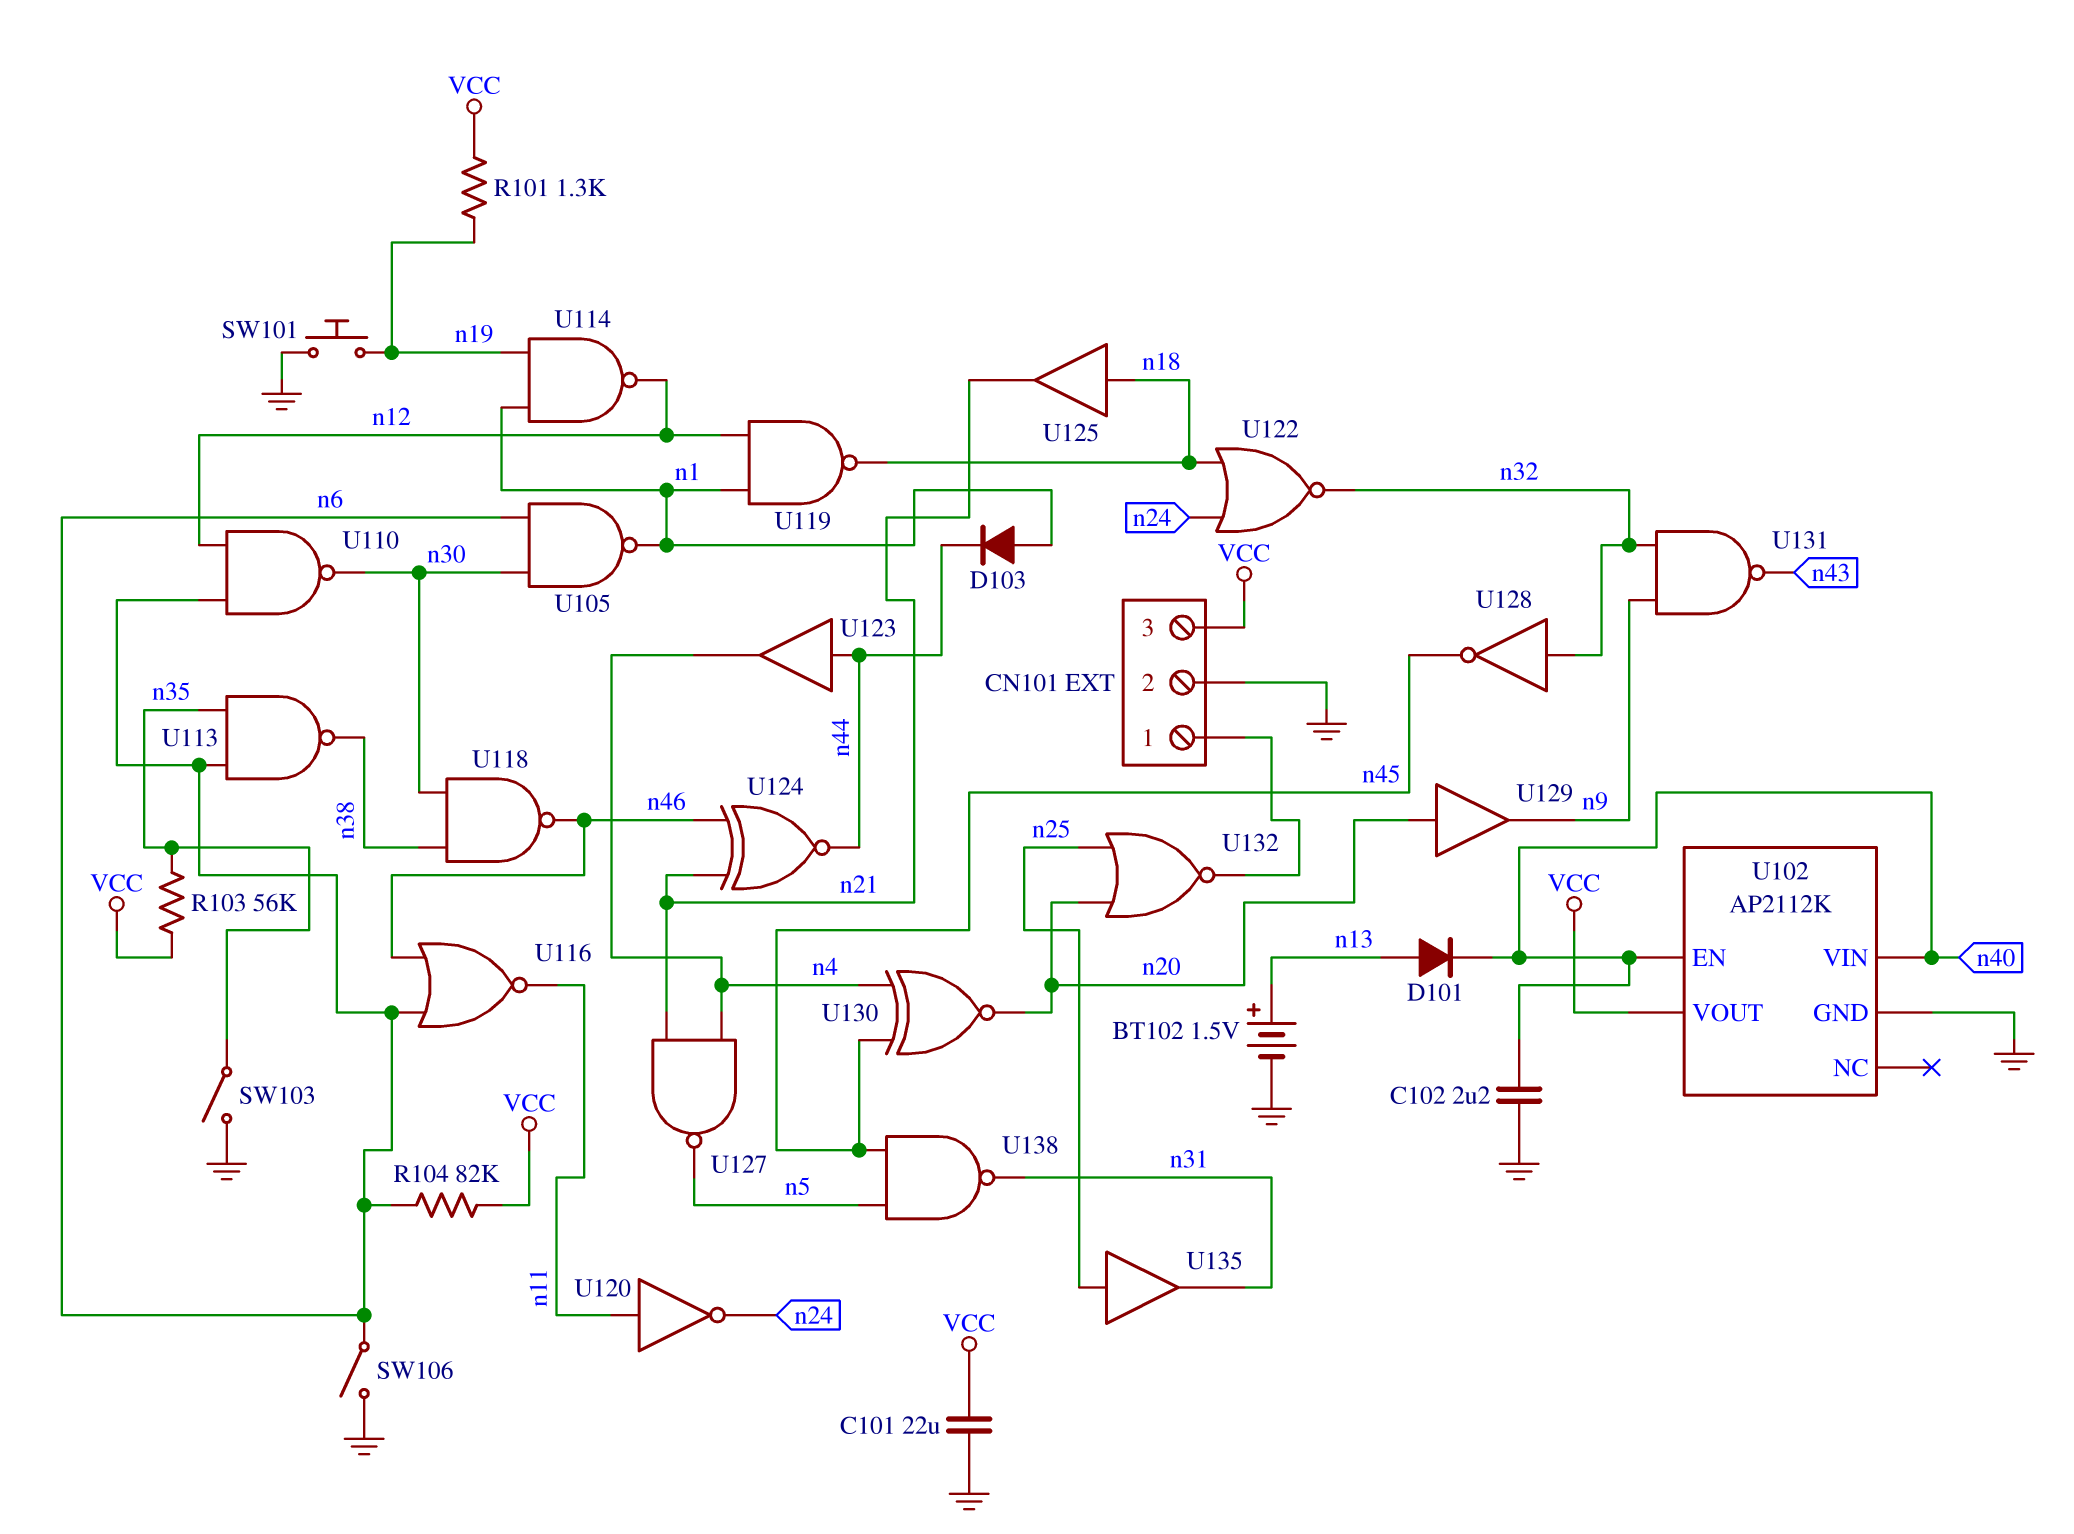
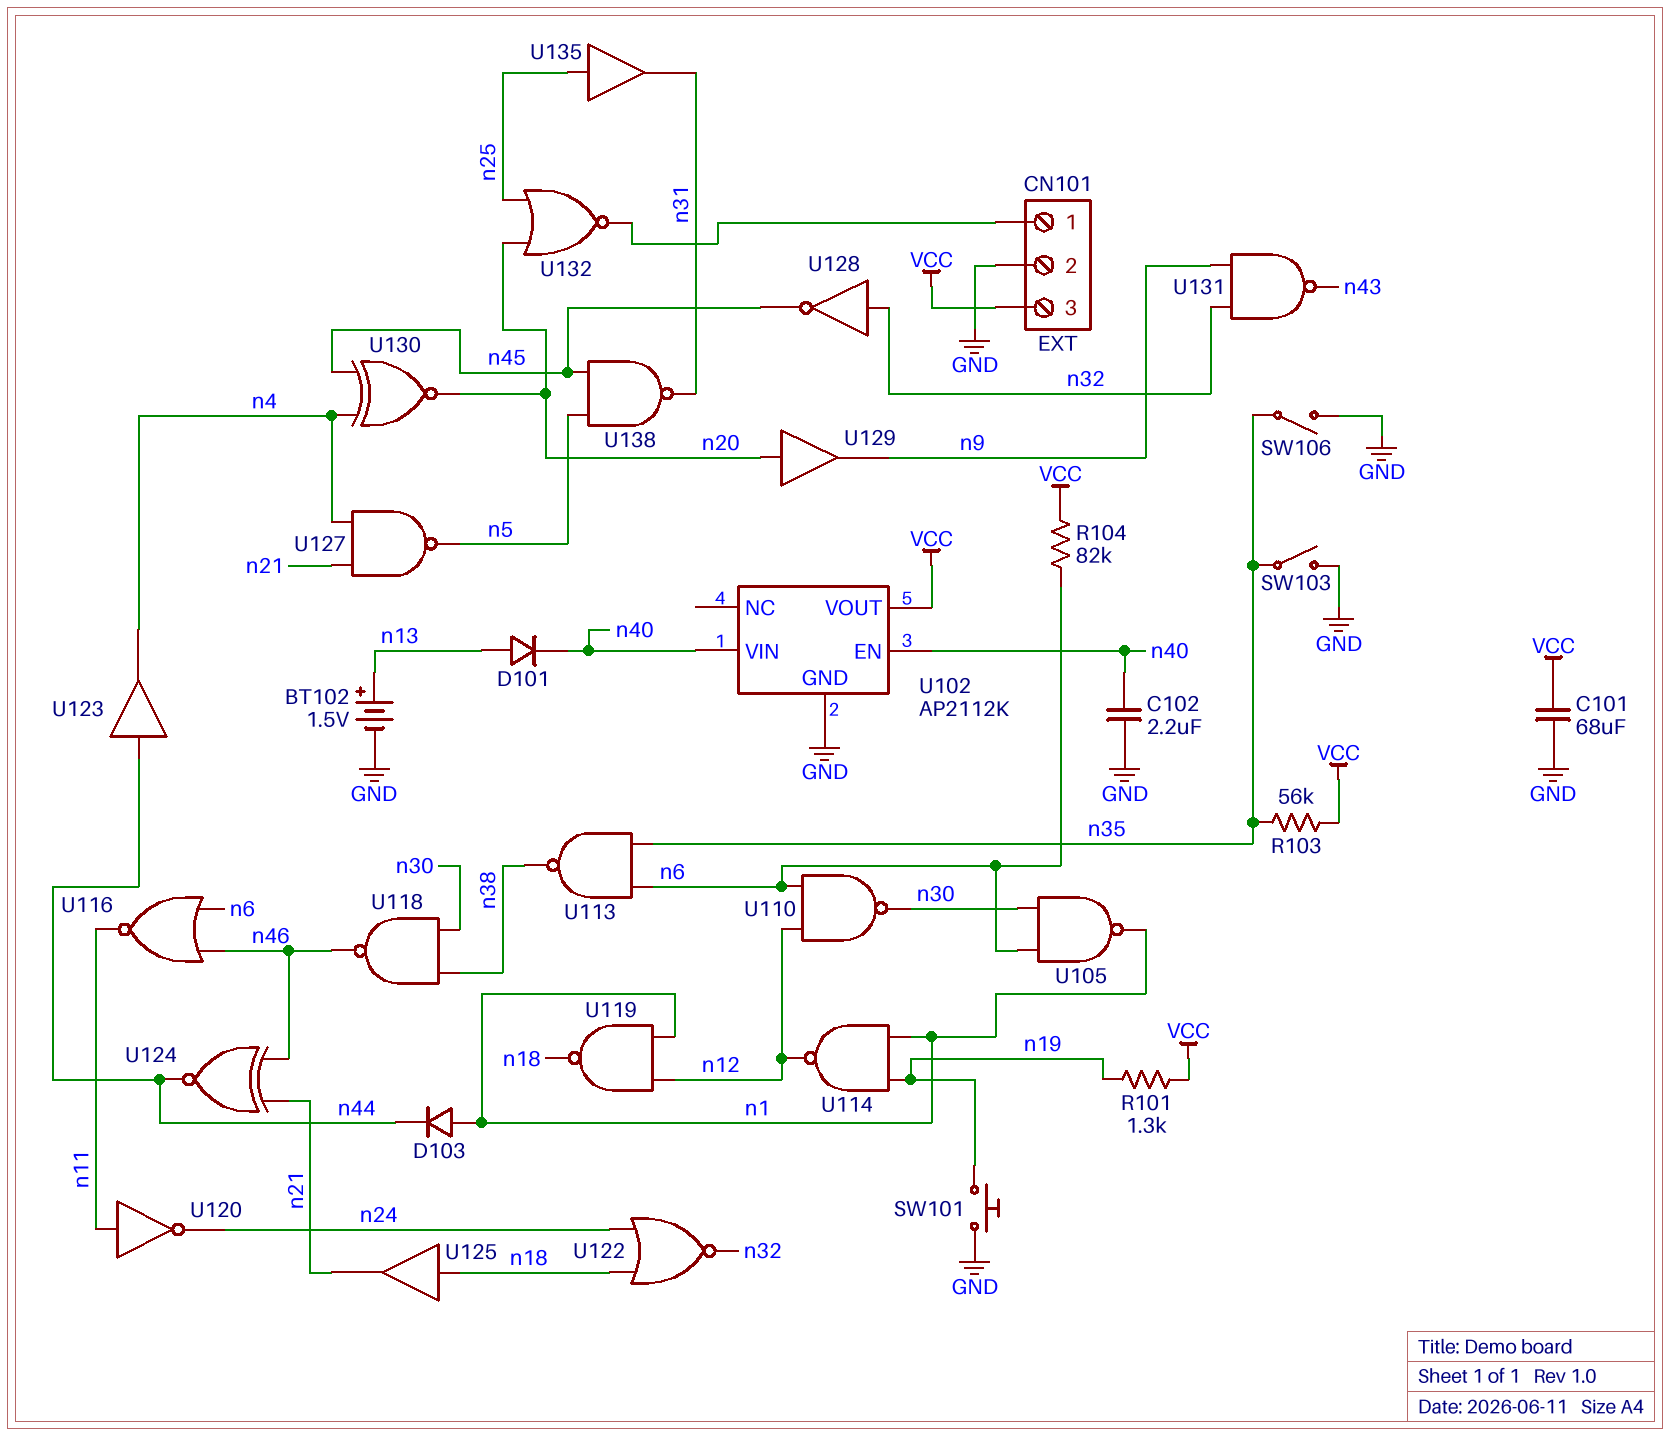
C101: 22uF (GND, VCC) -> 68uF (GND, VCC)
SW106: switch (GND, n6) -> switch (GND, n35)

